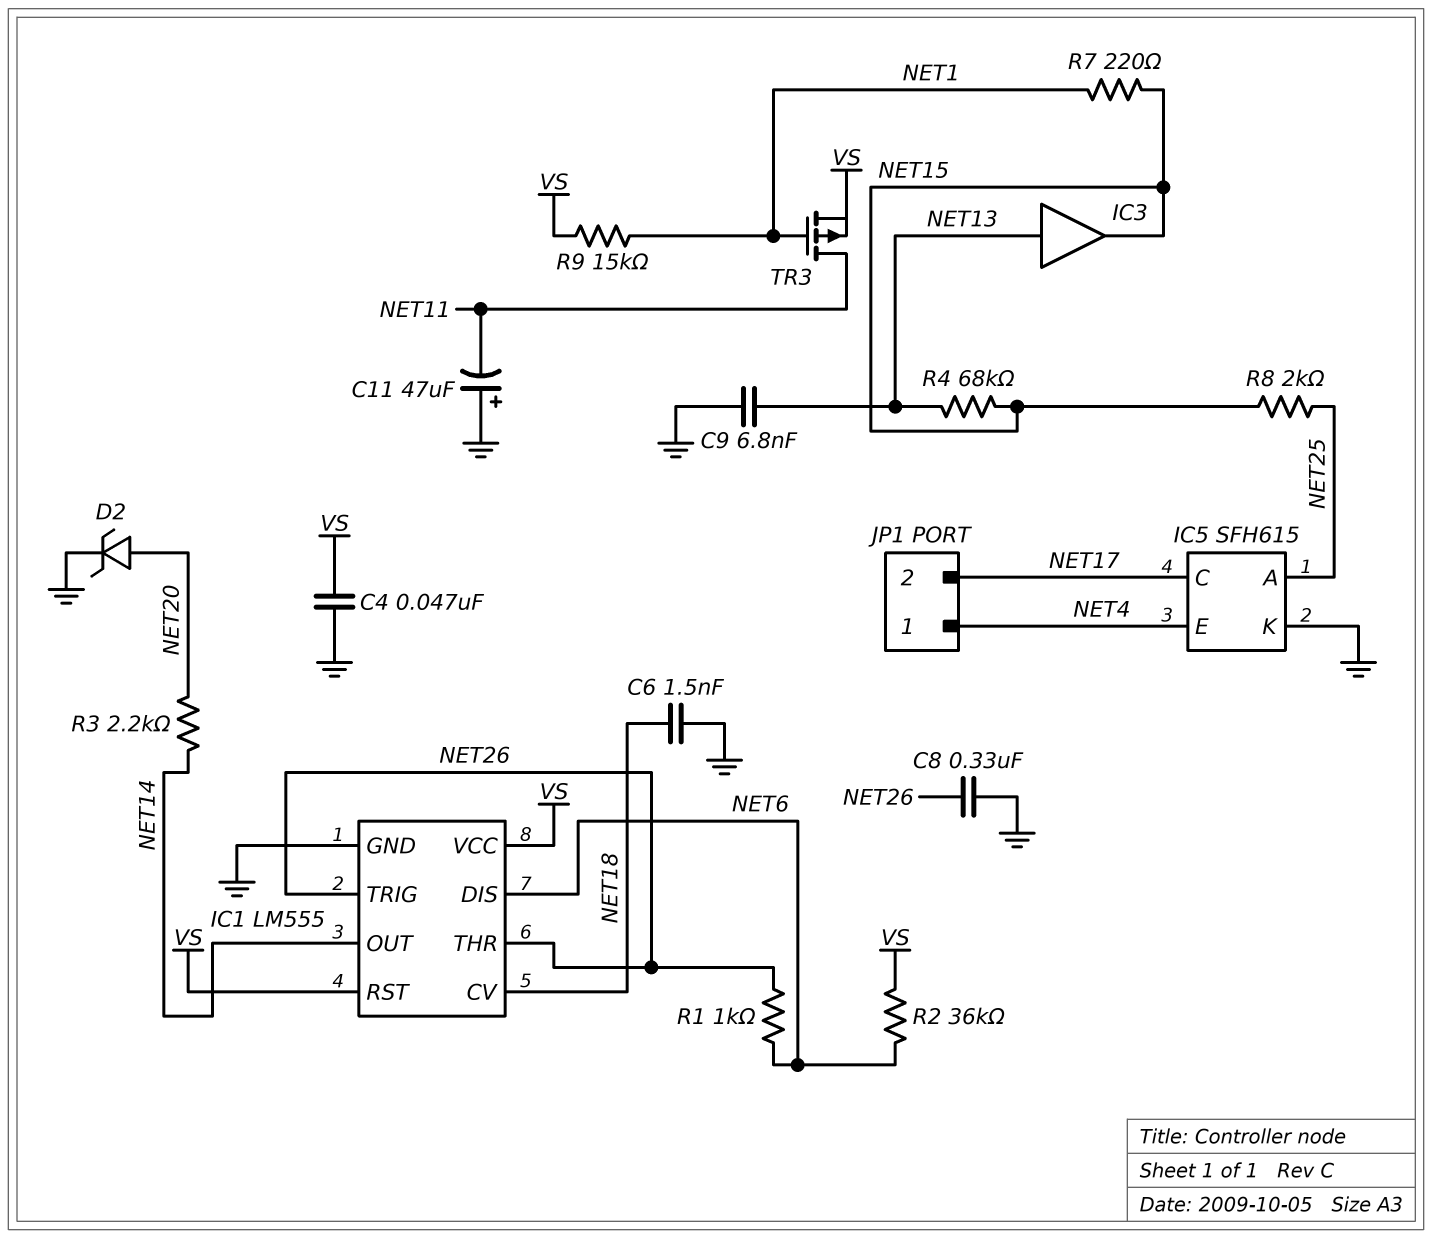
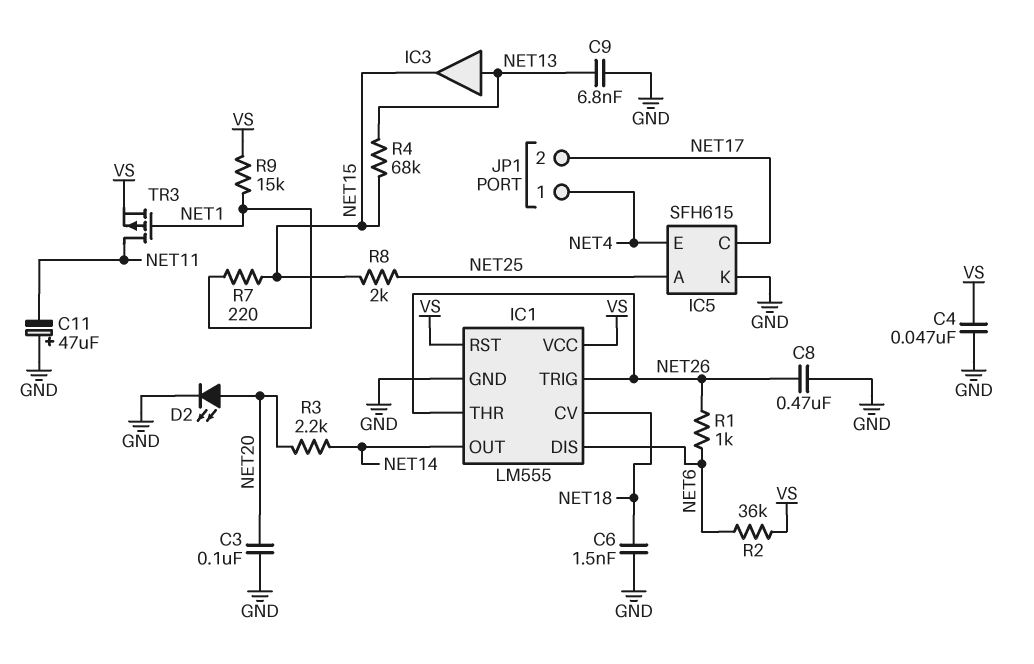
C3: none -> 100nF (GND, NET20)
C8: 330nF (GND, NET26) -> 470nF (GND, NET26)
D2: zener (A NET20, K GND) -> LED (A NET20, K GND)

